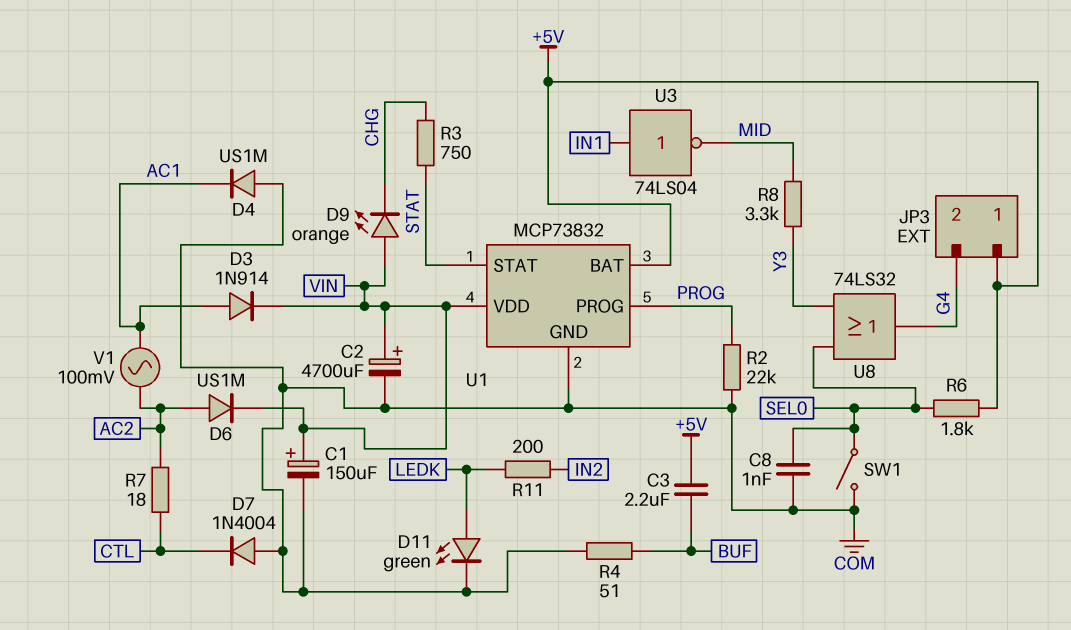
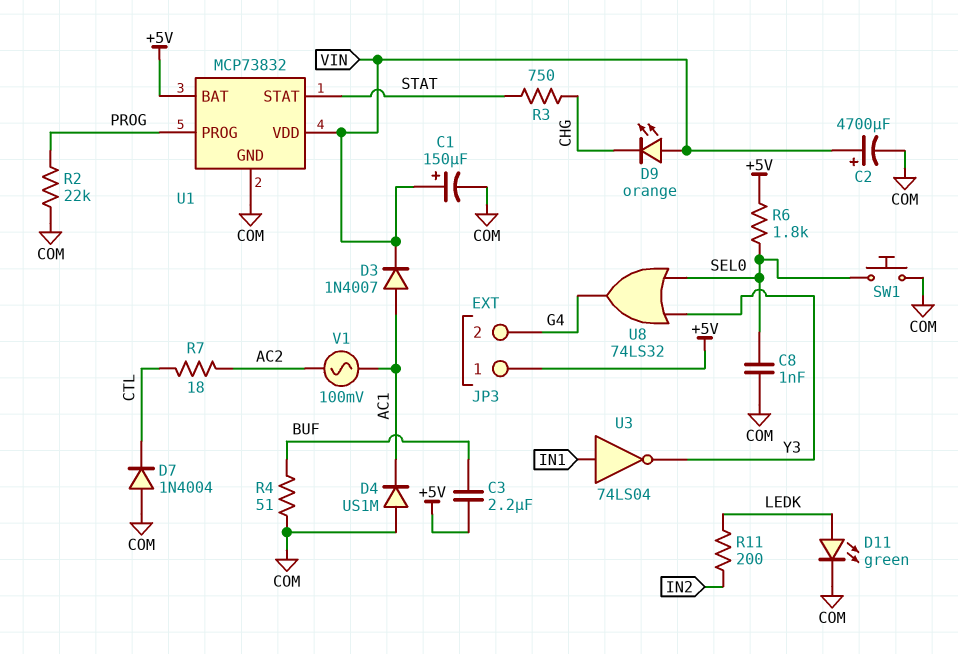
D3: diode 1N914 (A AC1, K VIN) -> diode 1N4007 (A AC1, K VIN)
D6: diode US1M (A AC2, K VIN) -> none
R8: 3.3k (MID, Y3) -> none
SW1: switch (COM, SEL0) -> button (COM, SEL0)
U3: NOT 74LS04 (in IN1, out MID) -> NOT 74LS04 (in IN1, out Y3)

